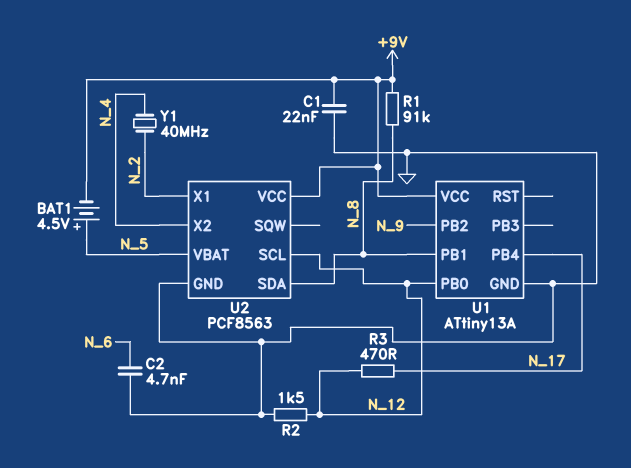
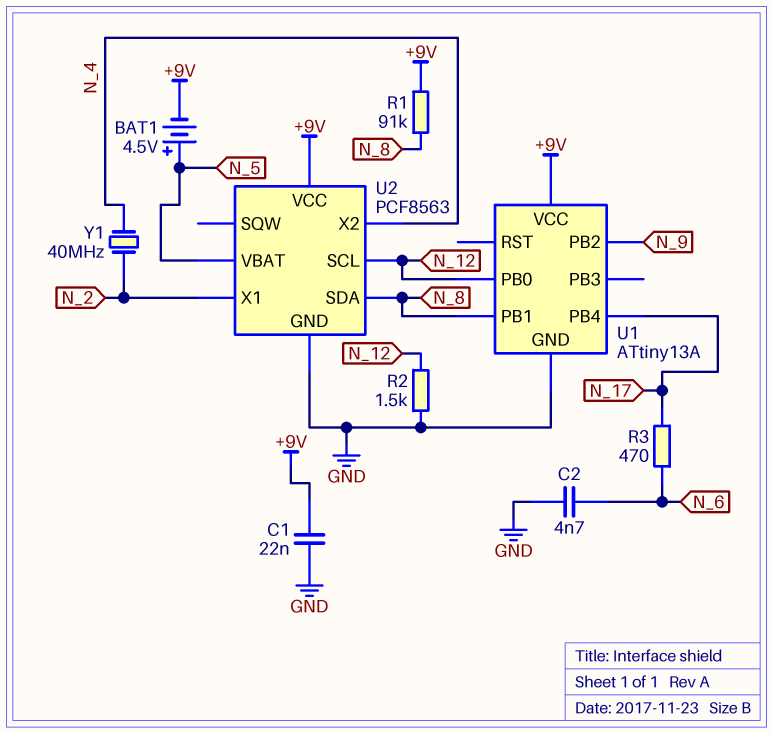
R3: 470 (N_12, N_17) -> 470 (N_6, N_17)

